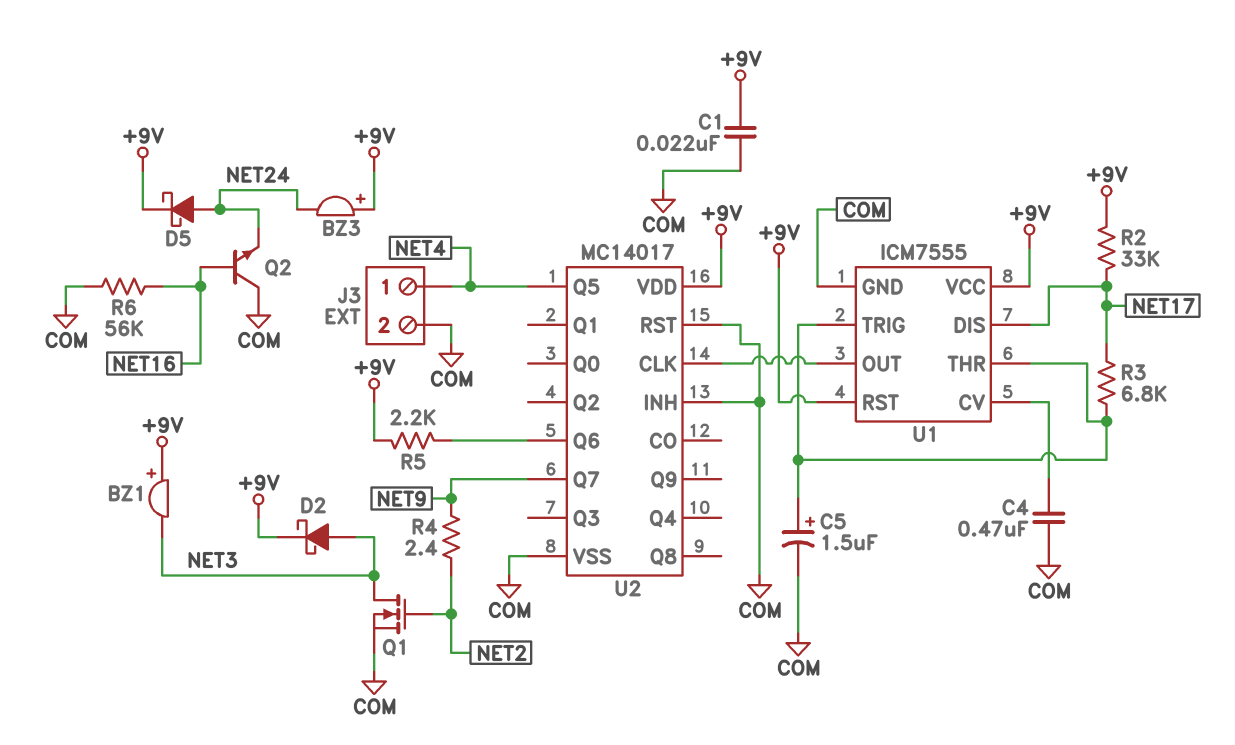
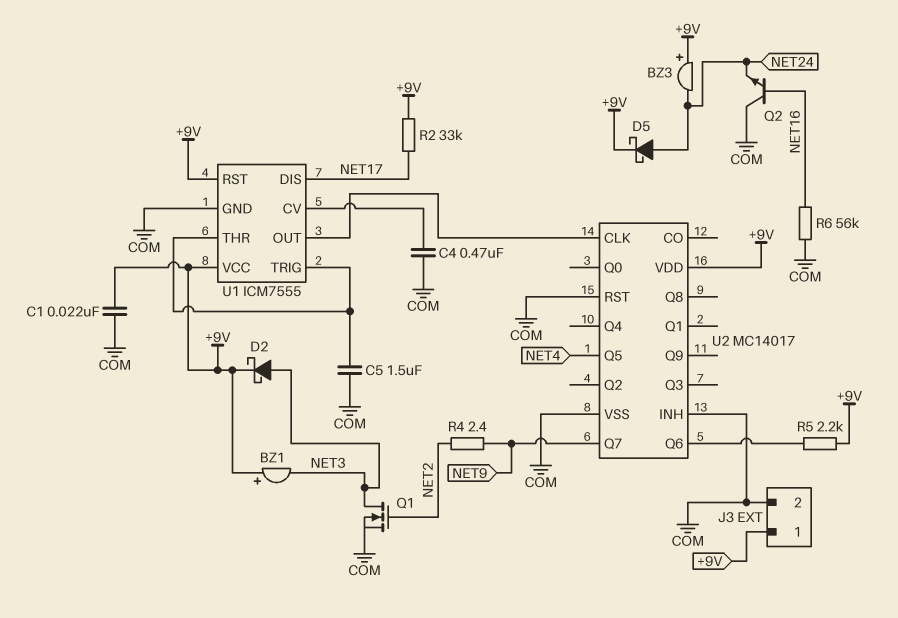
C5: 1.5uF (plus U1/THR, minus COM) -> 1.5uF (COM, U1/THR)
J3 pin 1: NET4 -> +9V
R3: 6.8k (NET17, U1/THR) -> none

